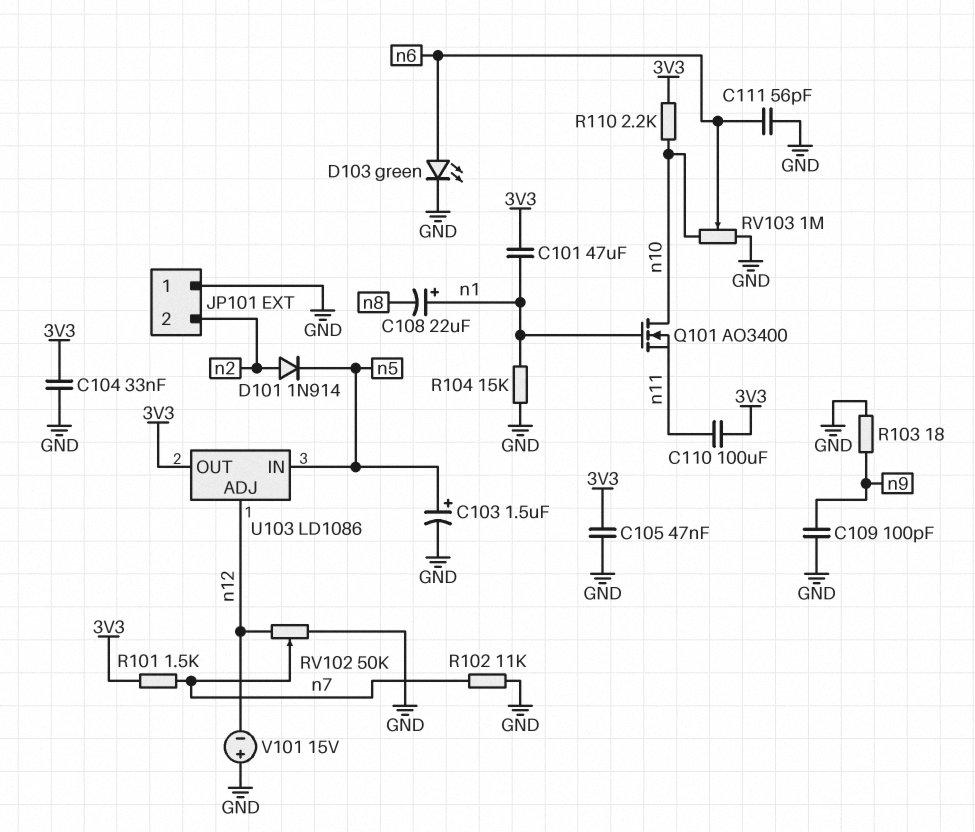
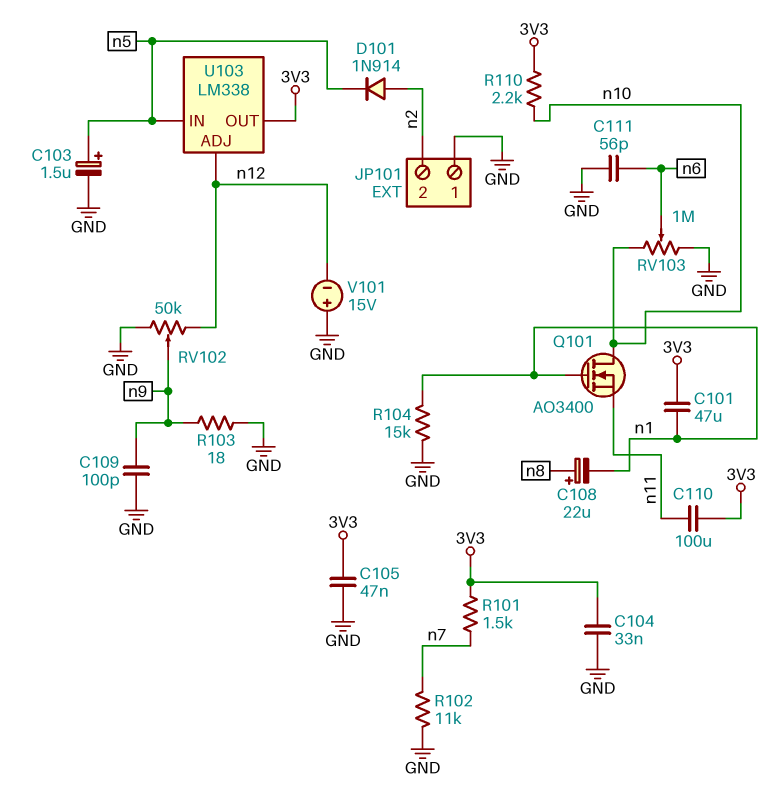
C108: 22uF (plus n1, minus n8) -> 22uF (plus n8, minus n1)
D103: LED green (A n6, K GND) -> none
RV102: 50k (GND, n12, wiper n7) -> 50k (GND, n12, wiper n9)
U103: LD1086 -> LM338

